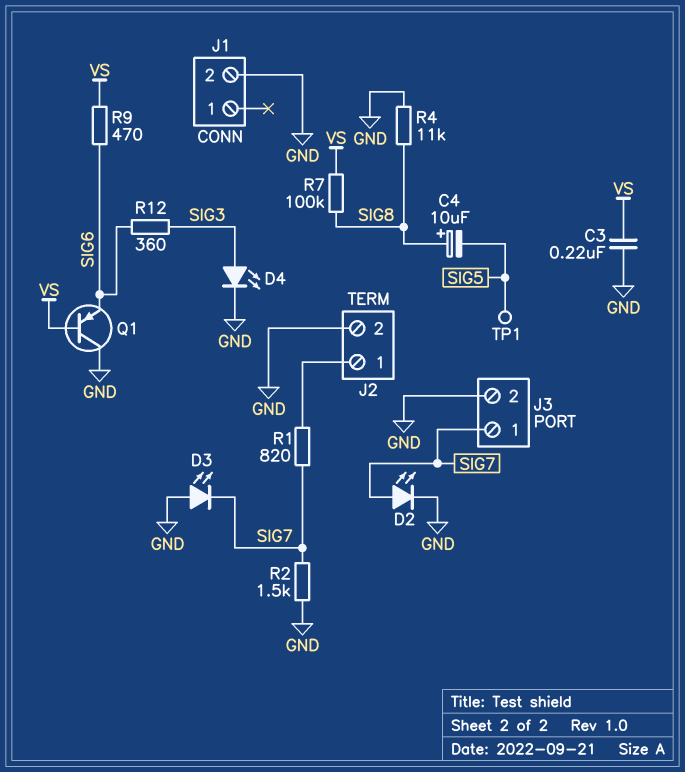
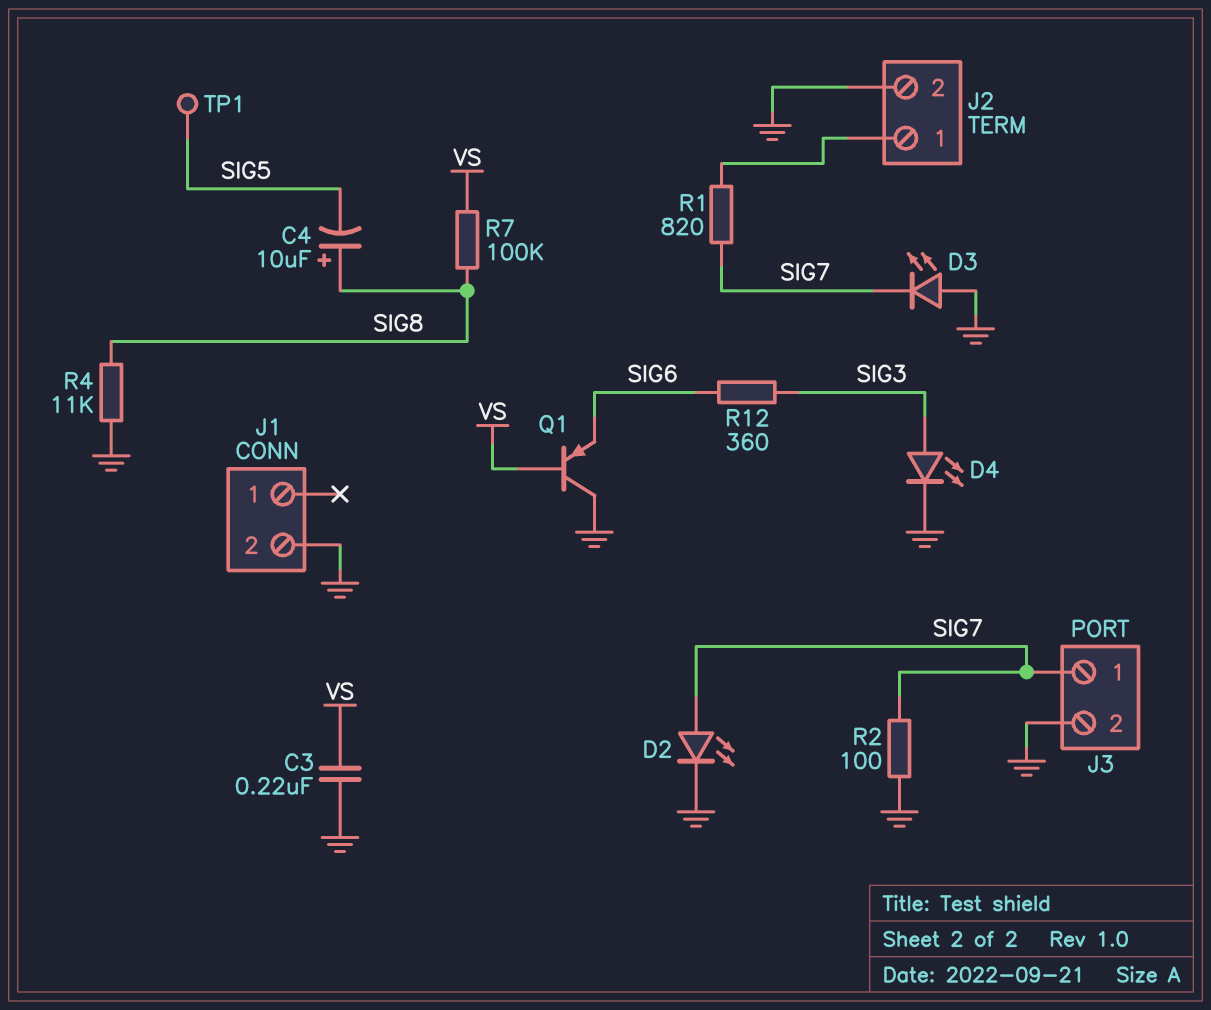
R2: 1.5k (GND, SIG7) -> 100 (GND, SIG7)
R9: 470 (SIG6, VS) -> none

